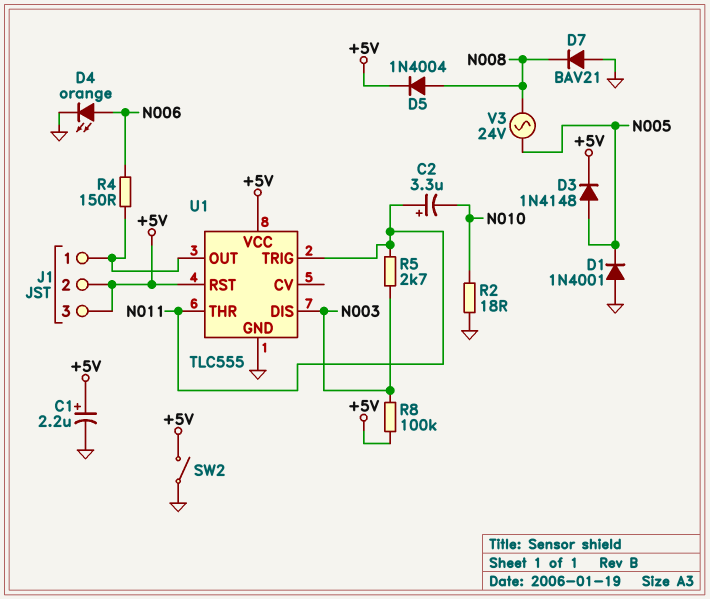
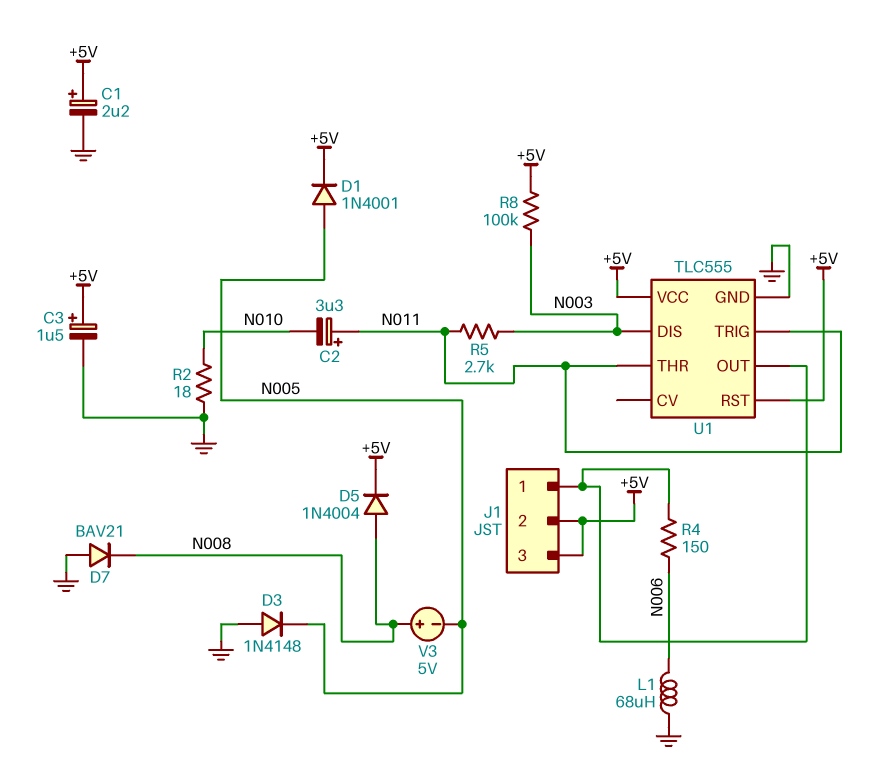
C3: none -> 1.5uF (plus +5V, minus GND)
D1: diode 1N4001 (A GND, K N005) -> diode 1N4001 (A N005, K +5V)
D3: diode 1N4148 (A N005, K +5V) -> diode 1N4148 (A GND, K N005)
D4: LED orange (A N006, K GND) -> none
L1: none -> 68uH (GND, N006)
SW2: switch (+5V, GND) -> none
V3: AC 24V (N005, N008) -> 5V (plus N008, minus N005)

